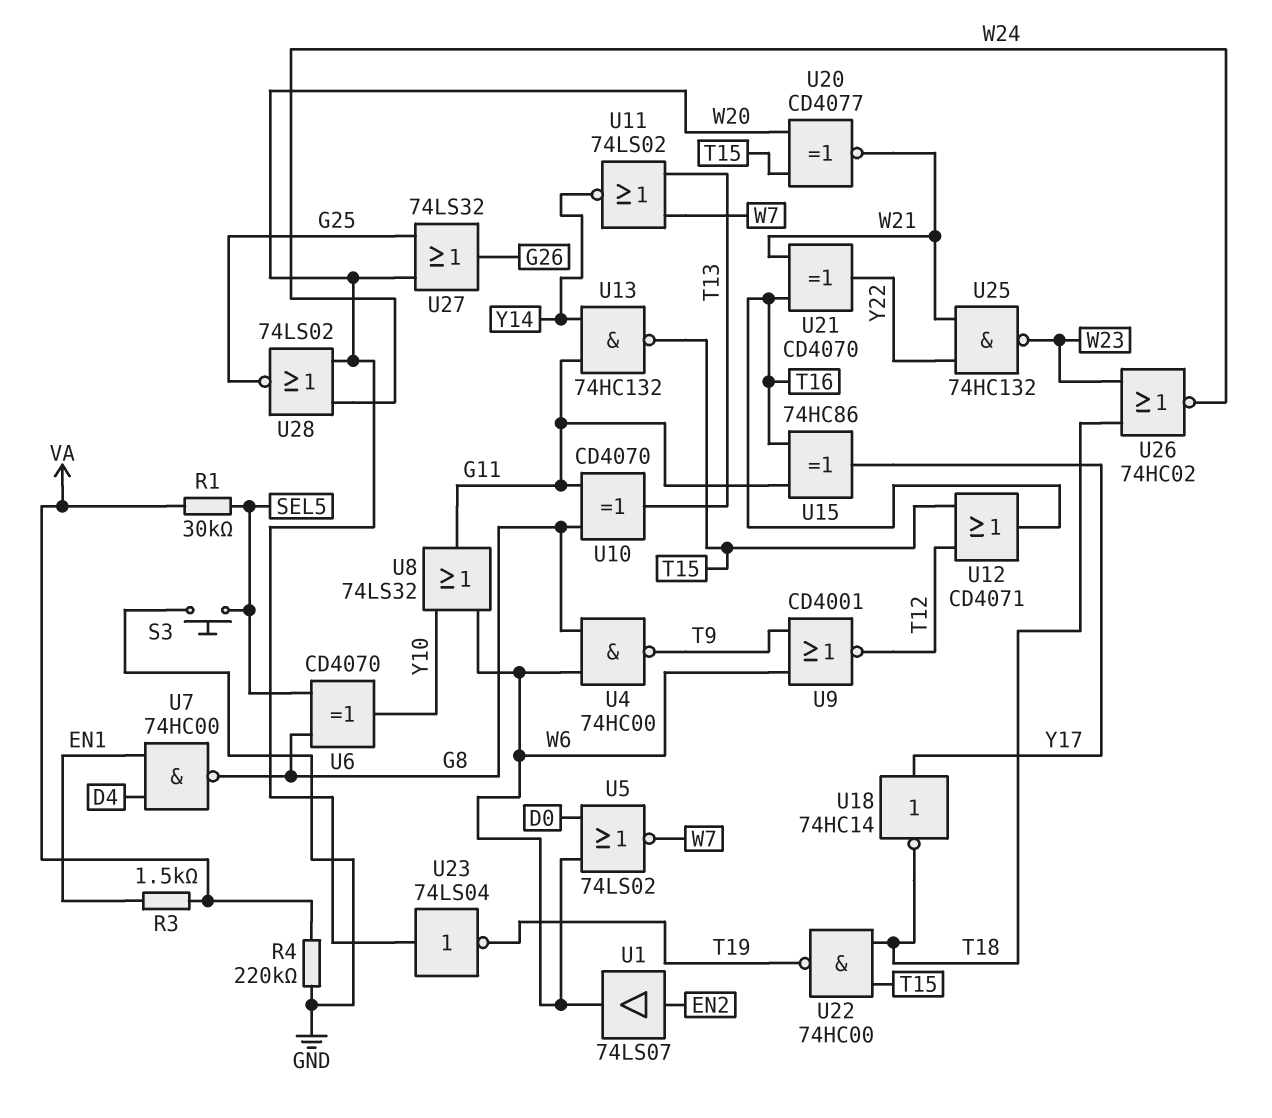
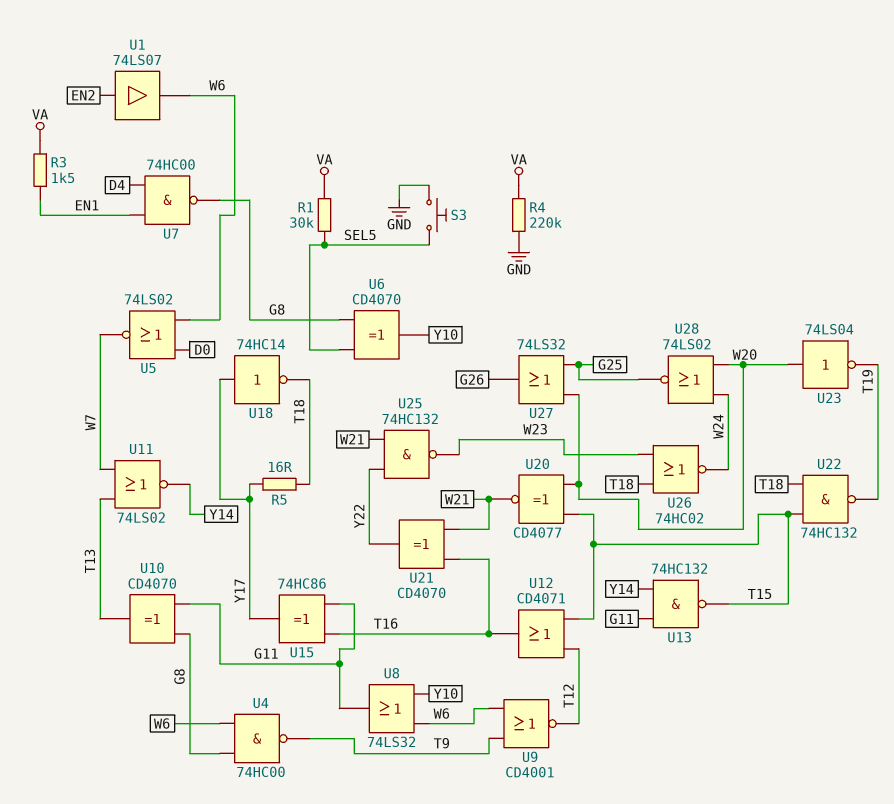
R5: none -> 16 (T18, Y17)
U22: NAND 74HC00 (in T15, in T18, out T19) -> NAND 74HC132 (in T15, in T18, out T19)

